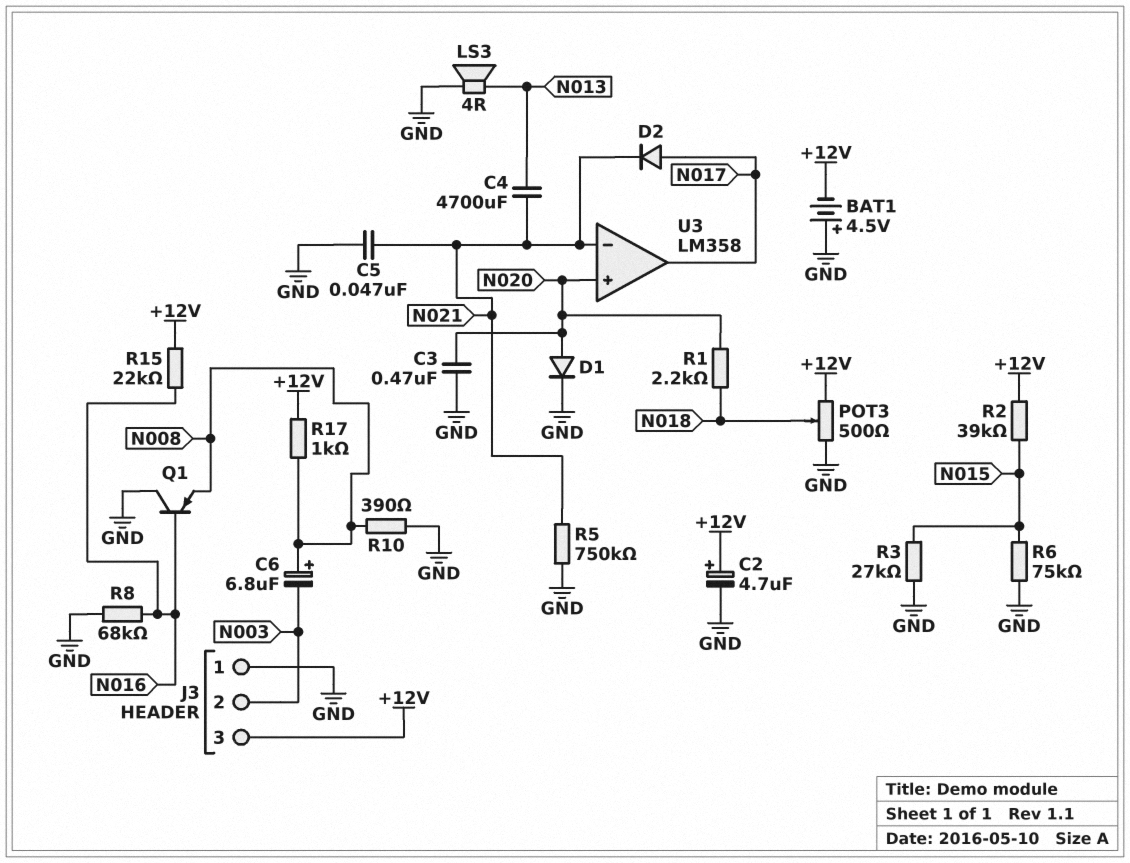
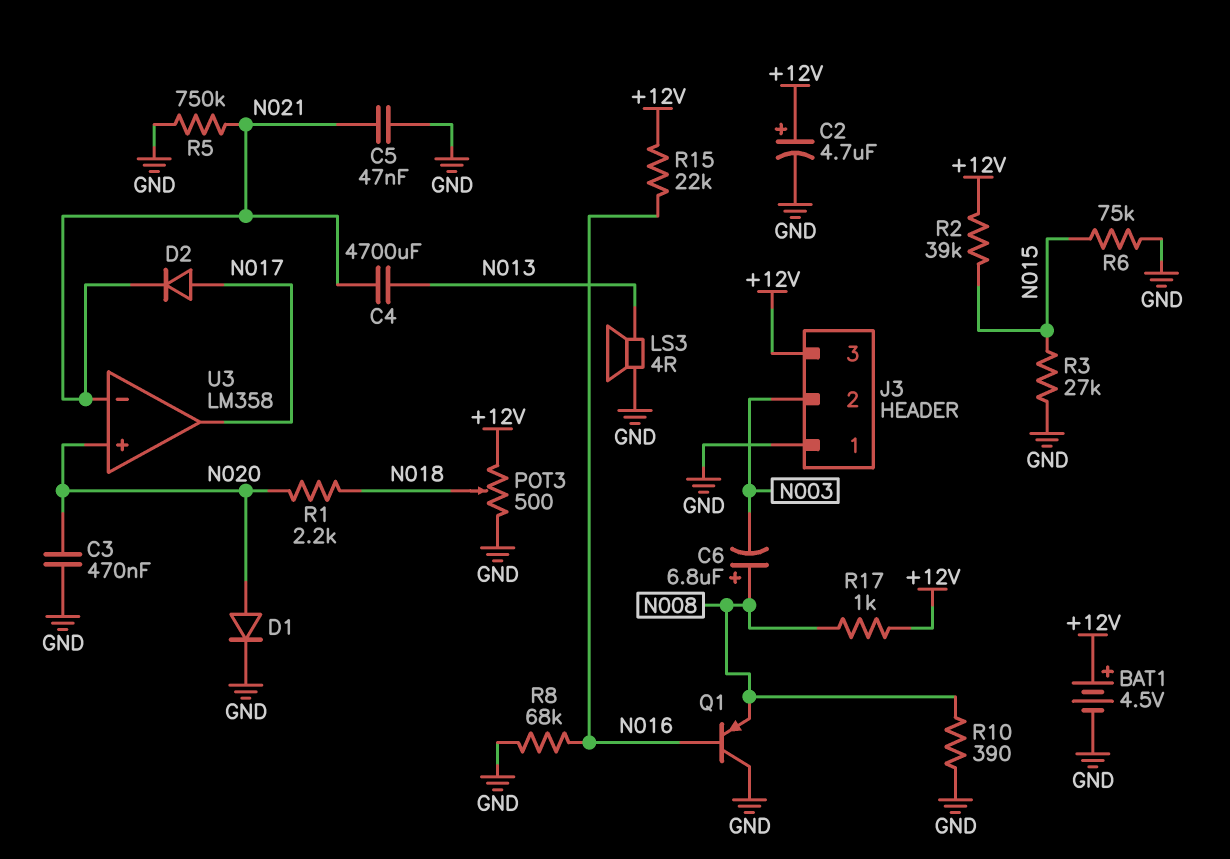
BAT1: 4.5V (plus GND, minus +12V) -> 4.5V (plus +12V, minus GND)

